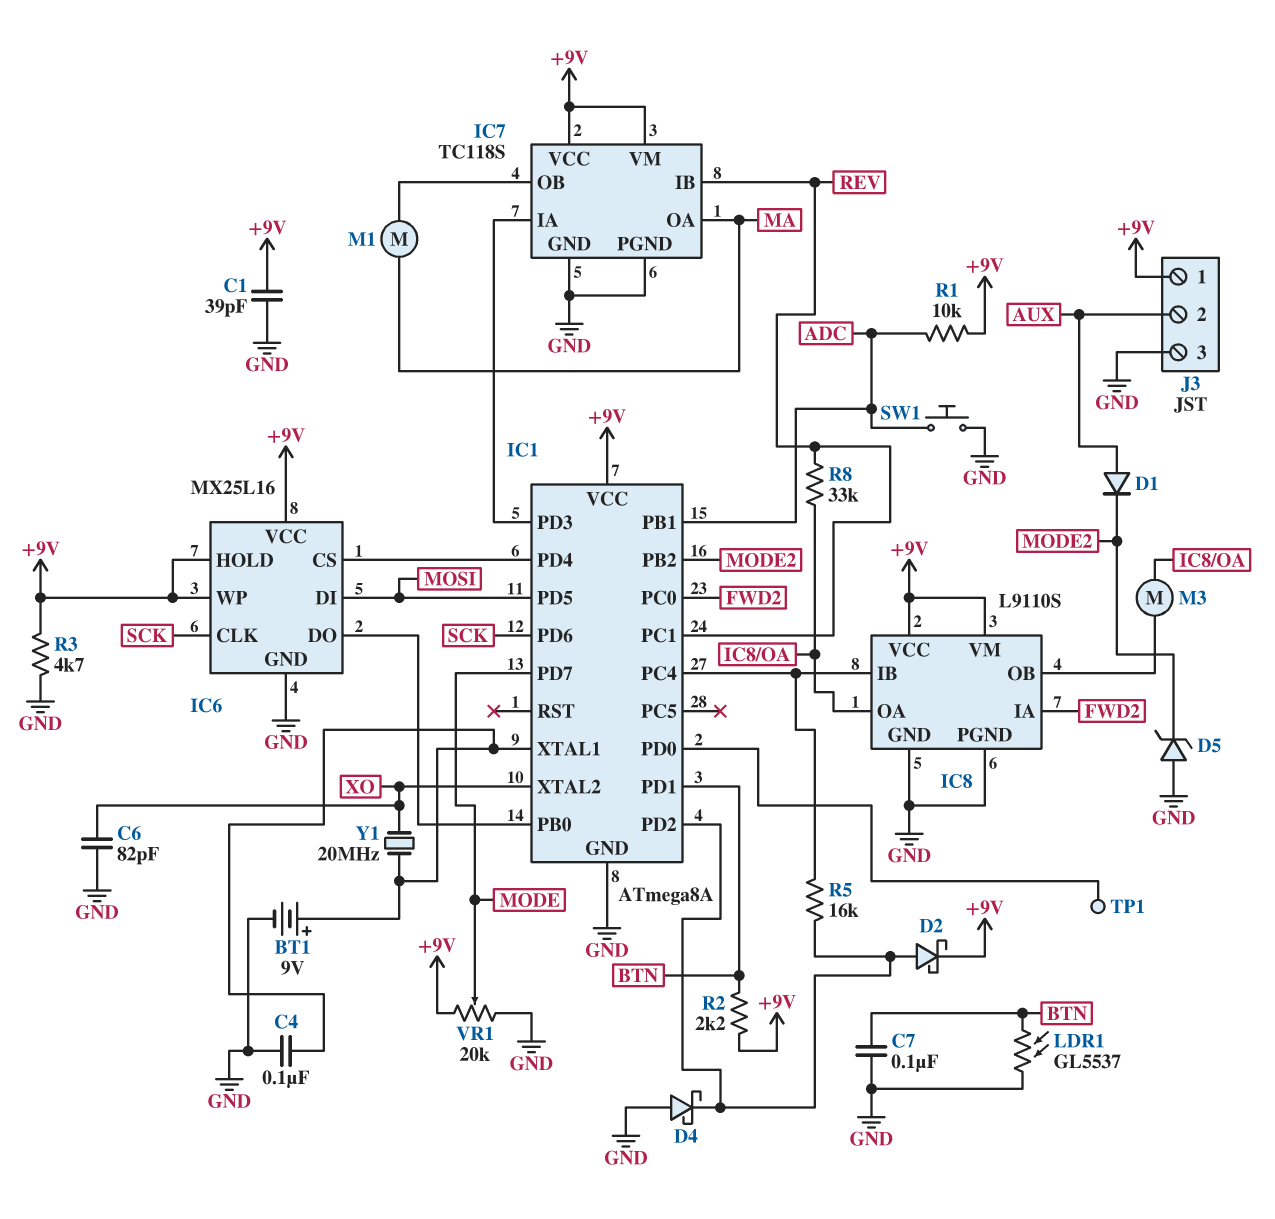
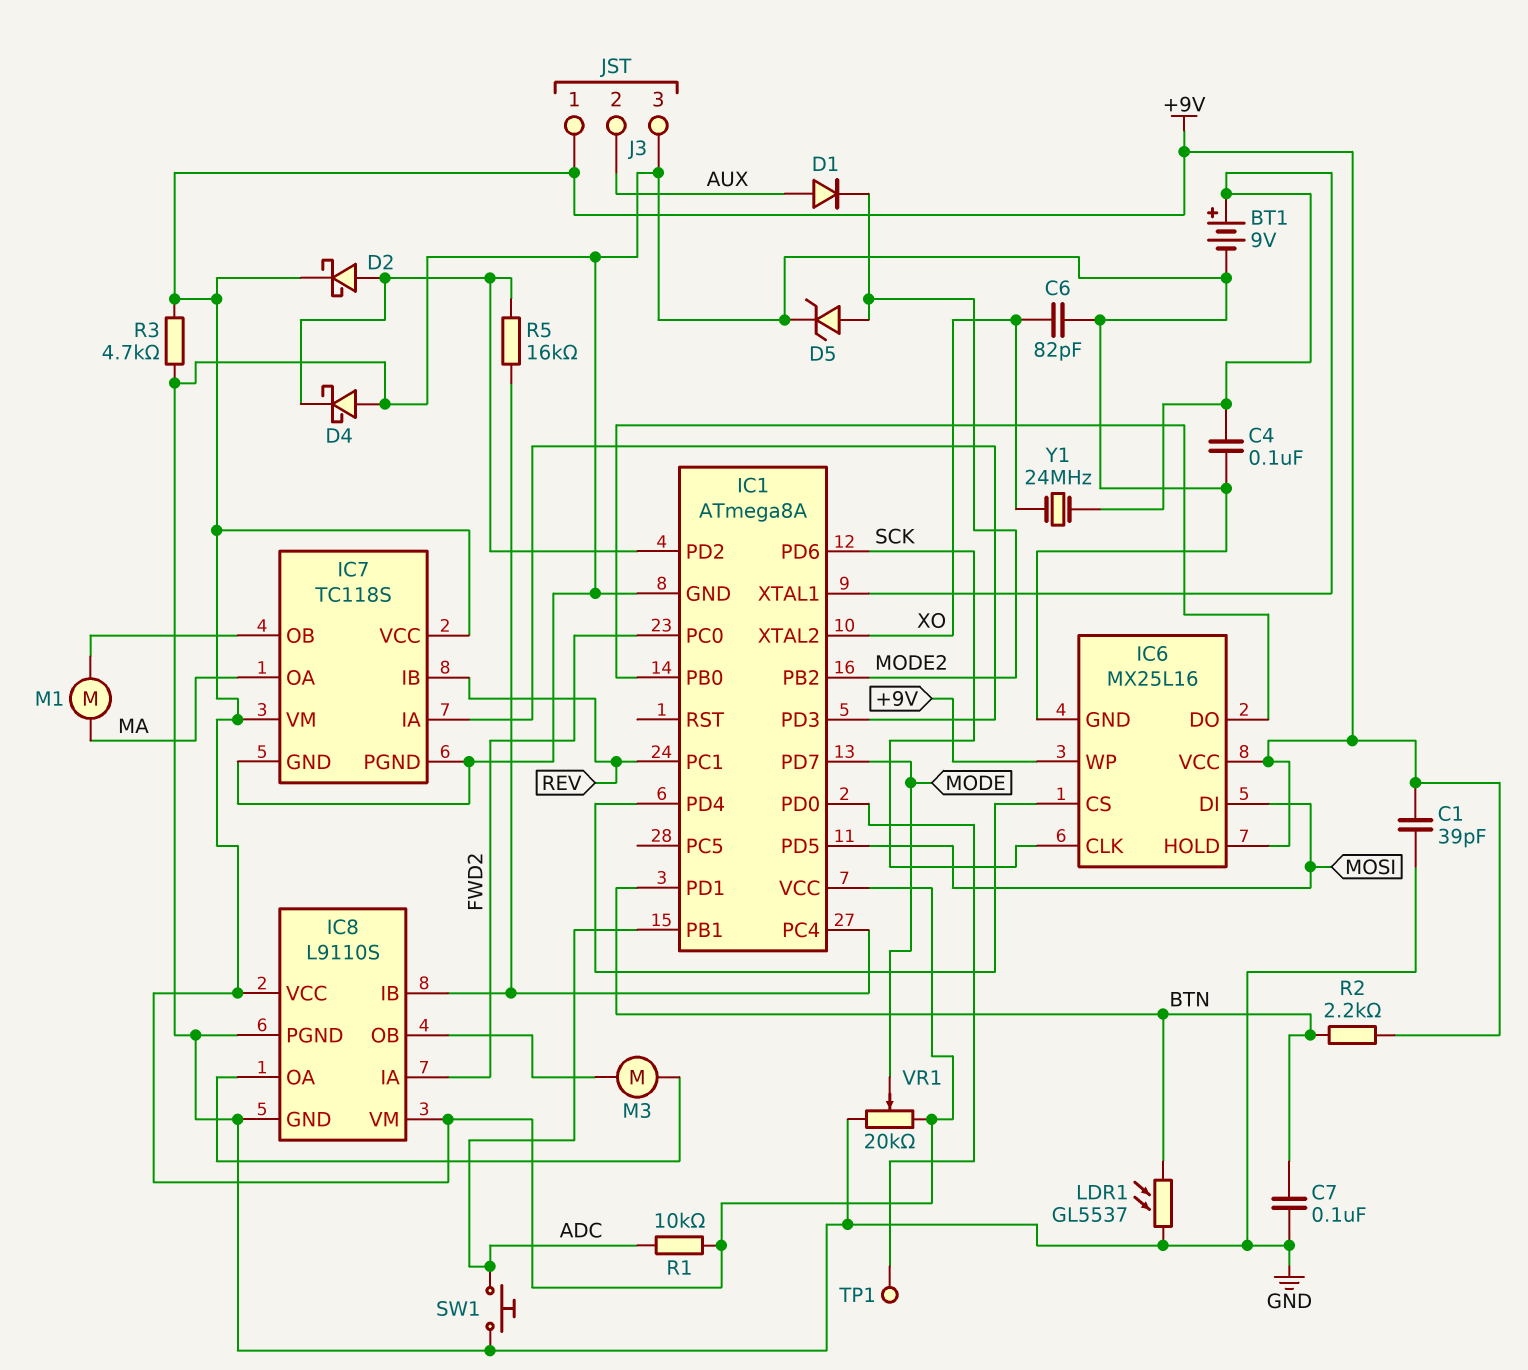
D5: zener (A GND, K MODE2) -> zener (A MODE2, K GND)
R8: 33k (IC8/OA, REV) -> none
Y1: 20MHz (IC1/XTAL1, XO) -> 24MHz (IC1/XTAL1, XO)

